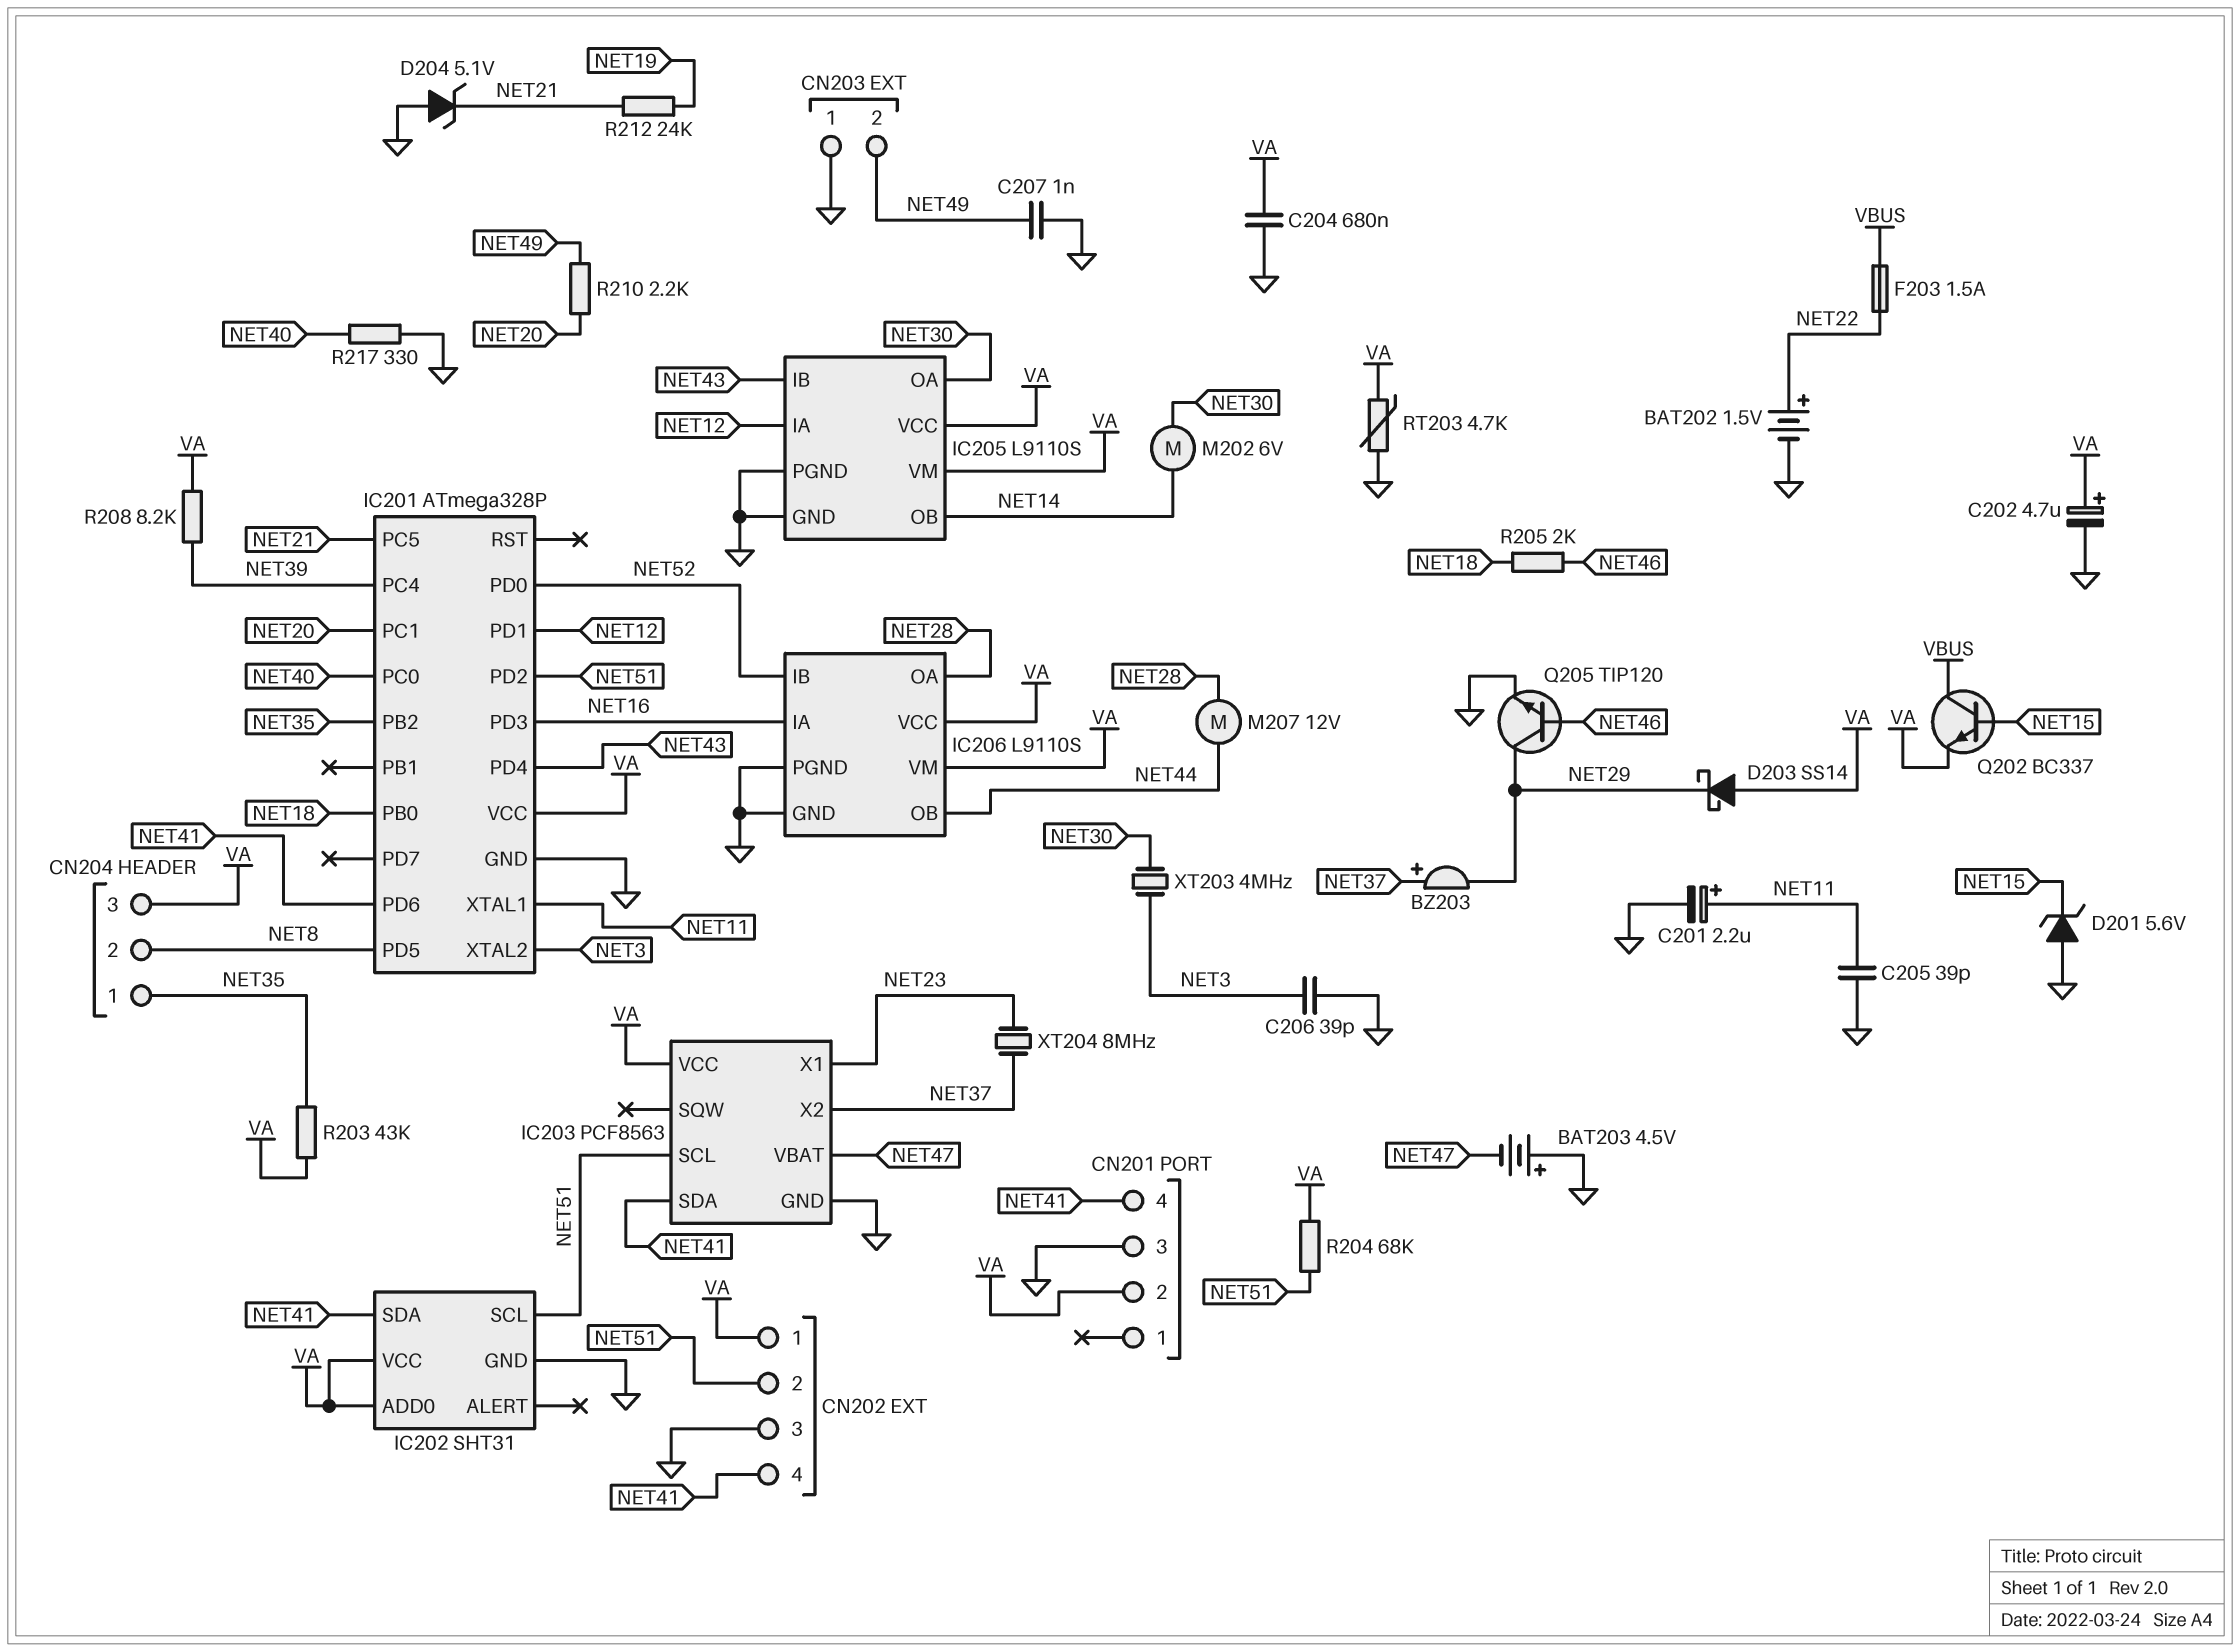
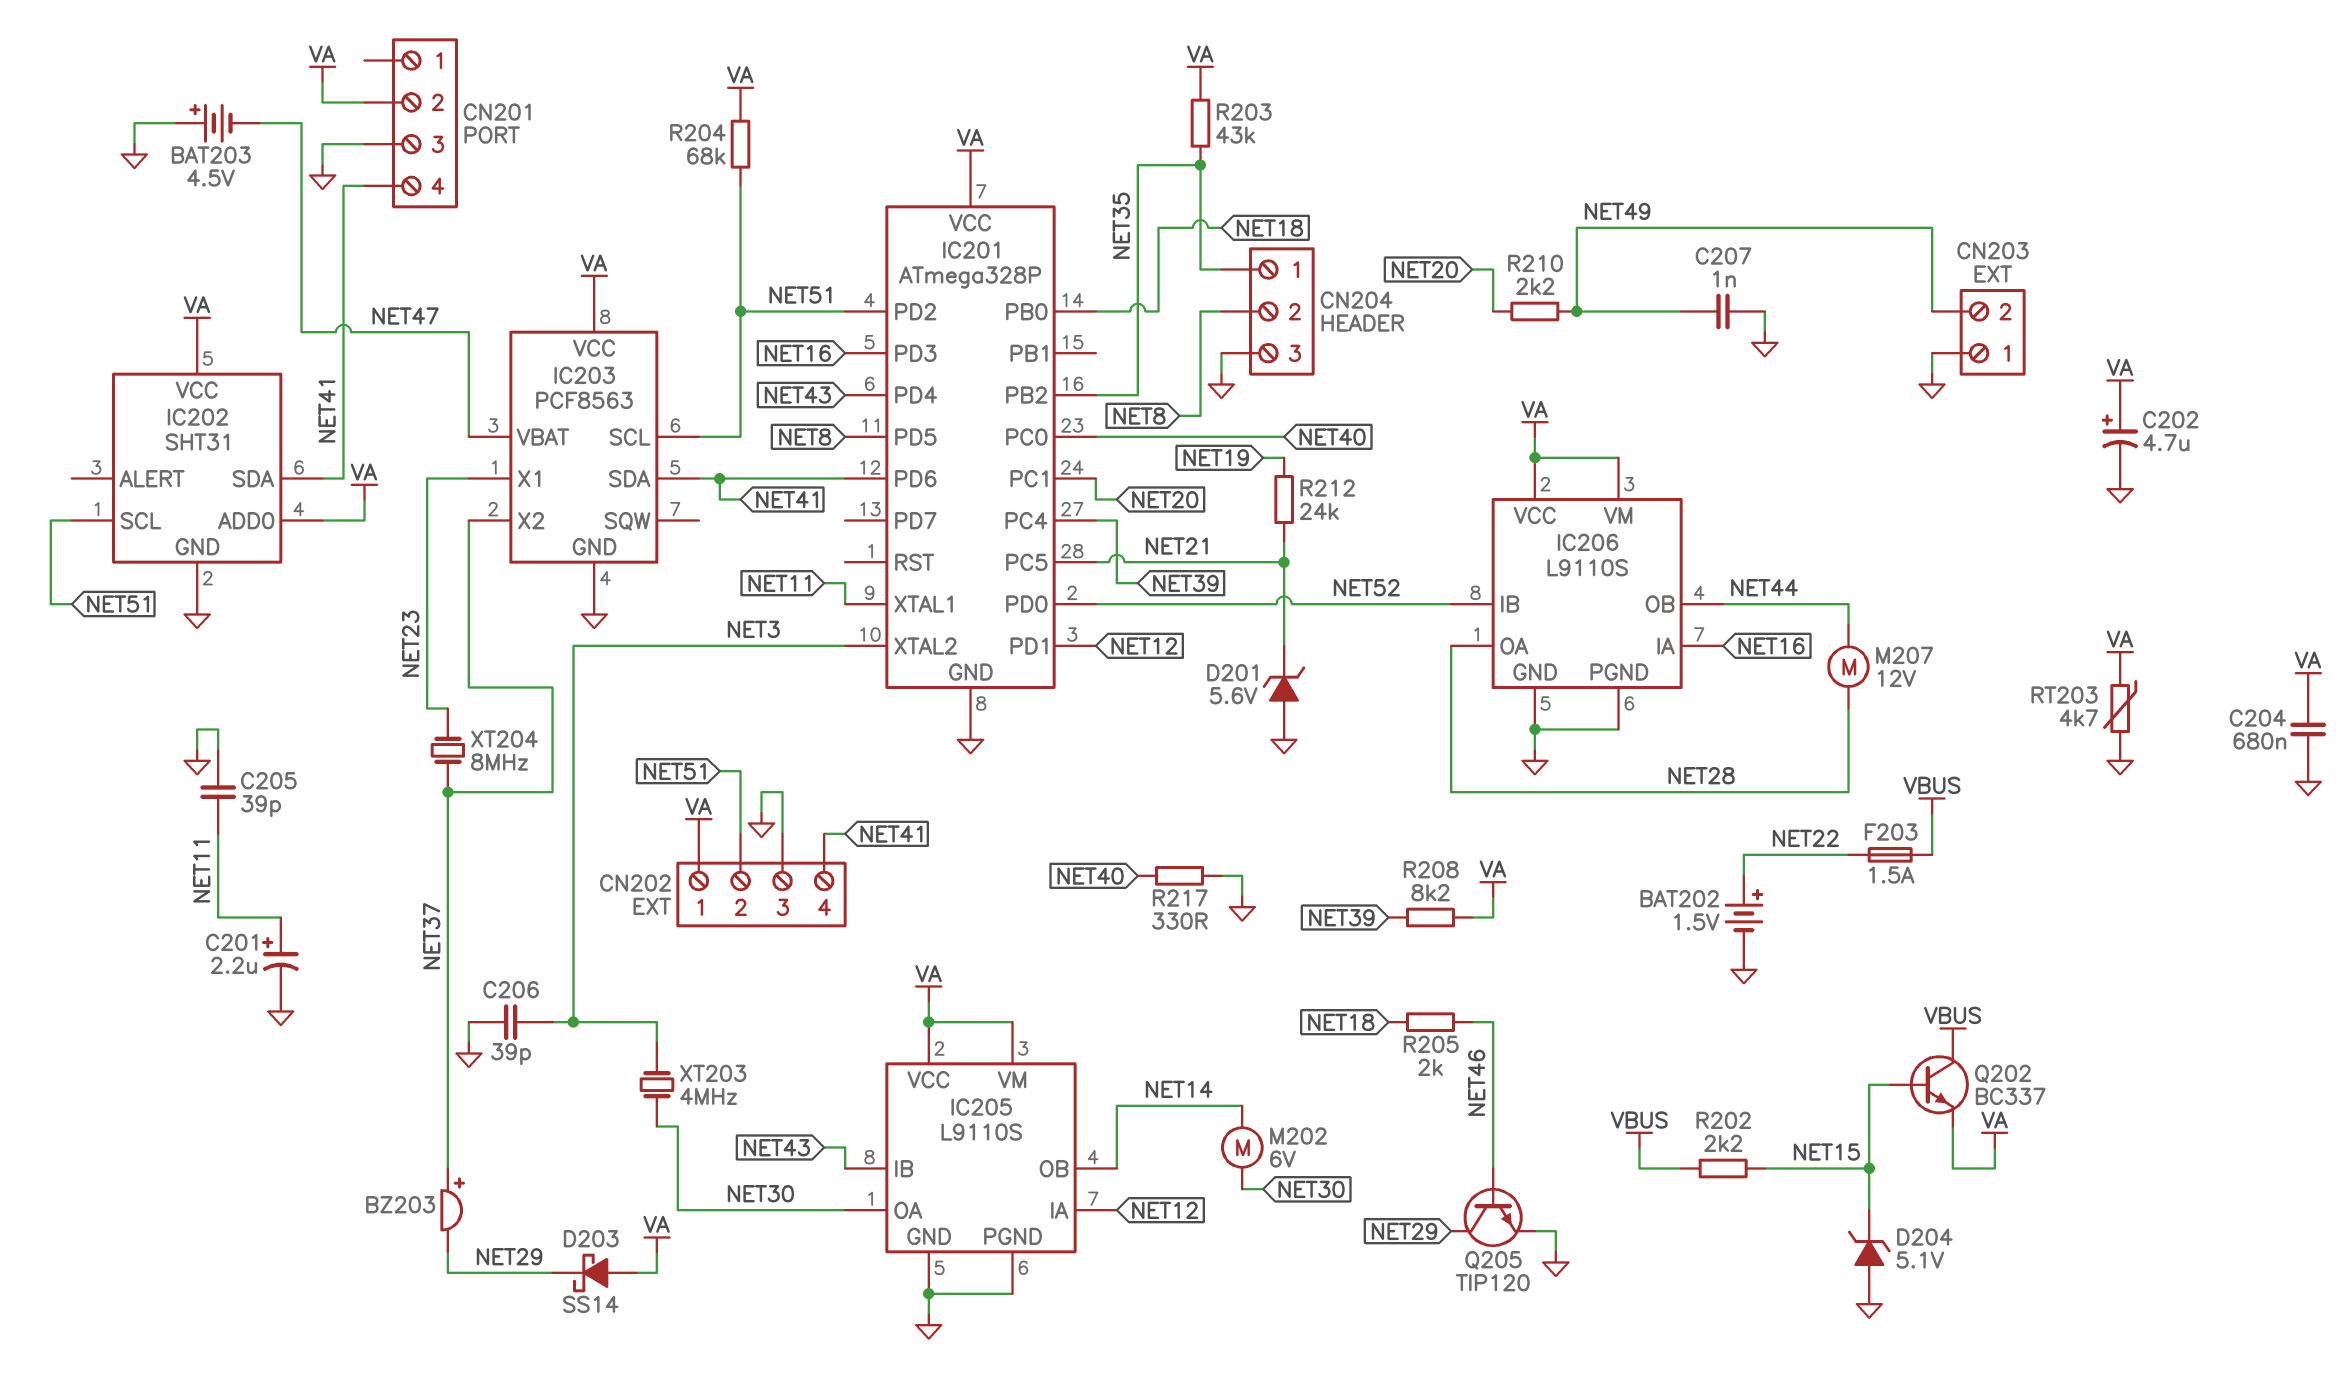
CN204 pin 3: VA -> GND
D201: zener 5.6V (A GND, K NET15) -> zener 5.6V (A GND, K NET21)
D204: zener 5.1V (A GND, K NET21) -> zener 5.1V (A GND, K NET15)
R202: none -> 2.2k (NET15, VBUS)

